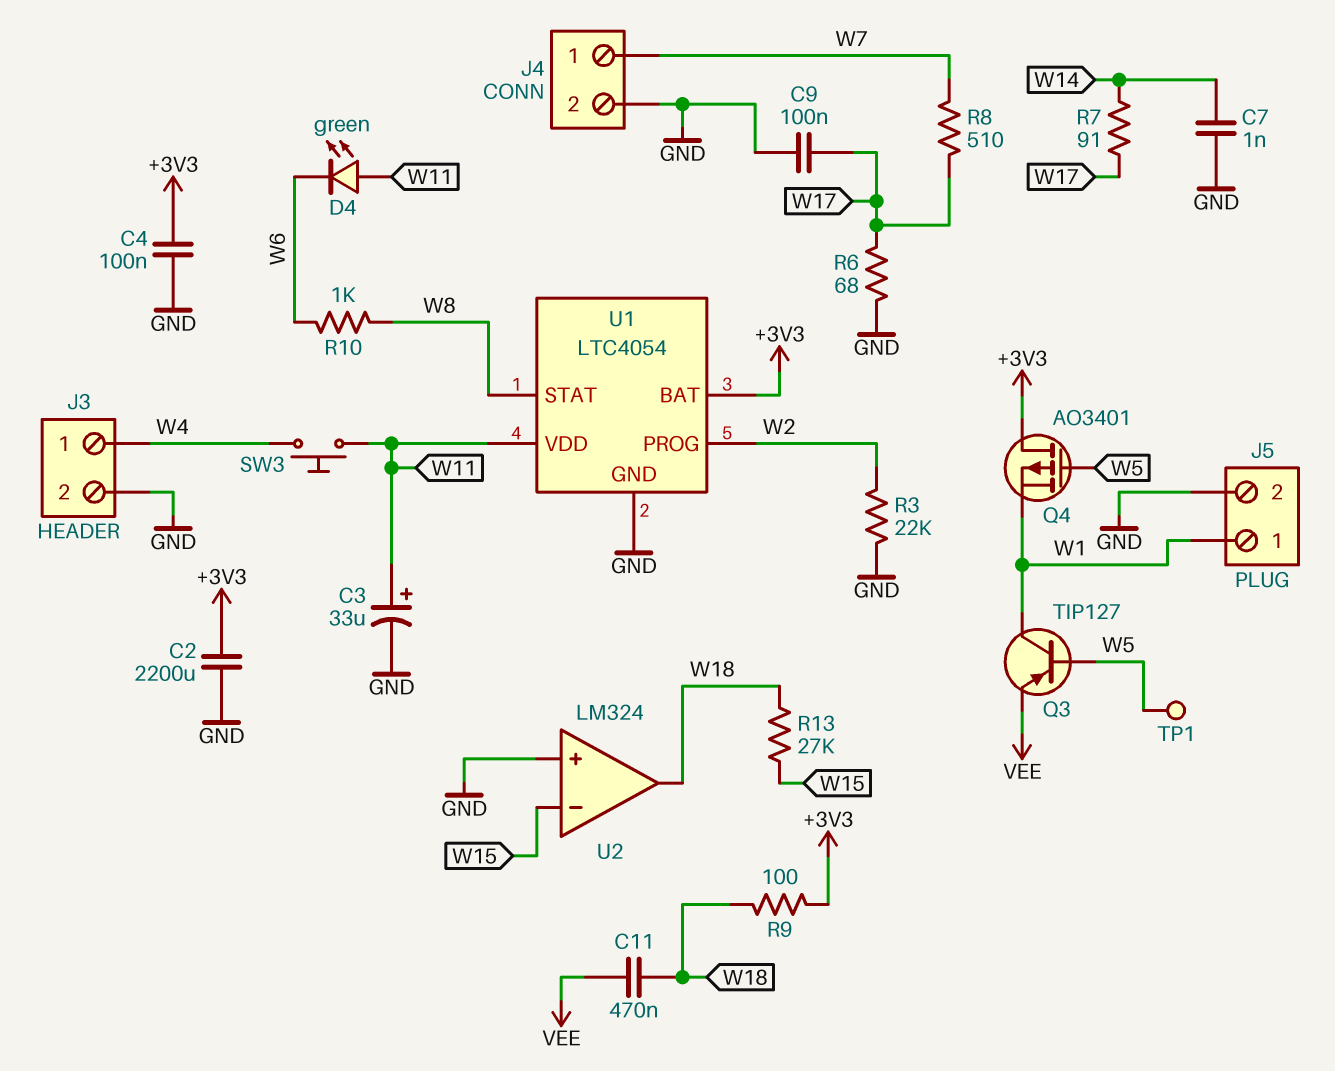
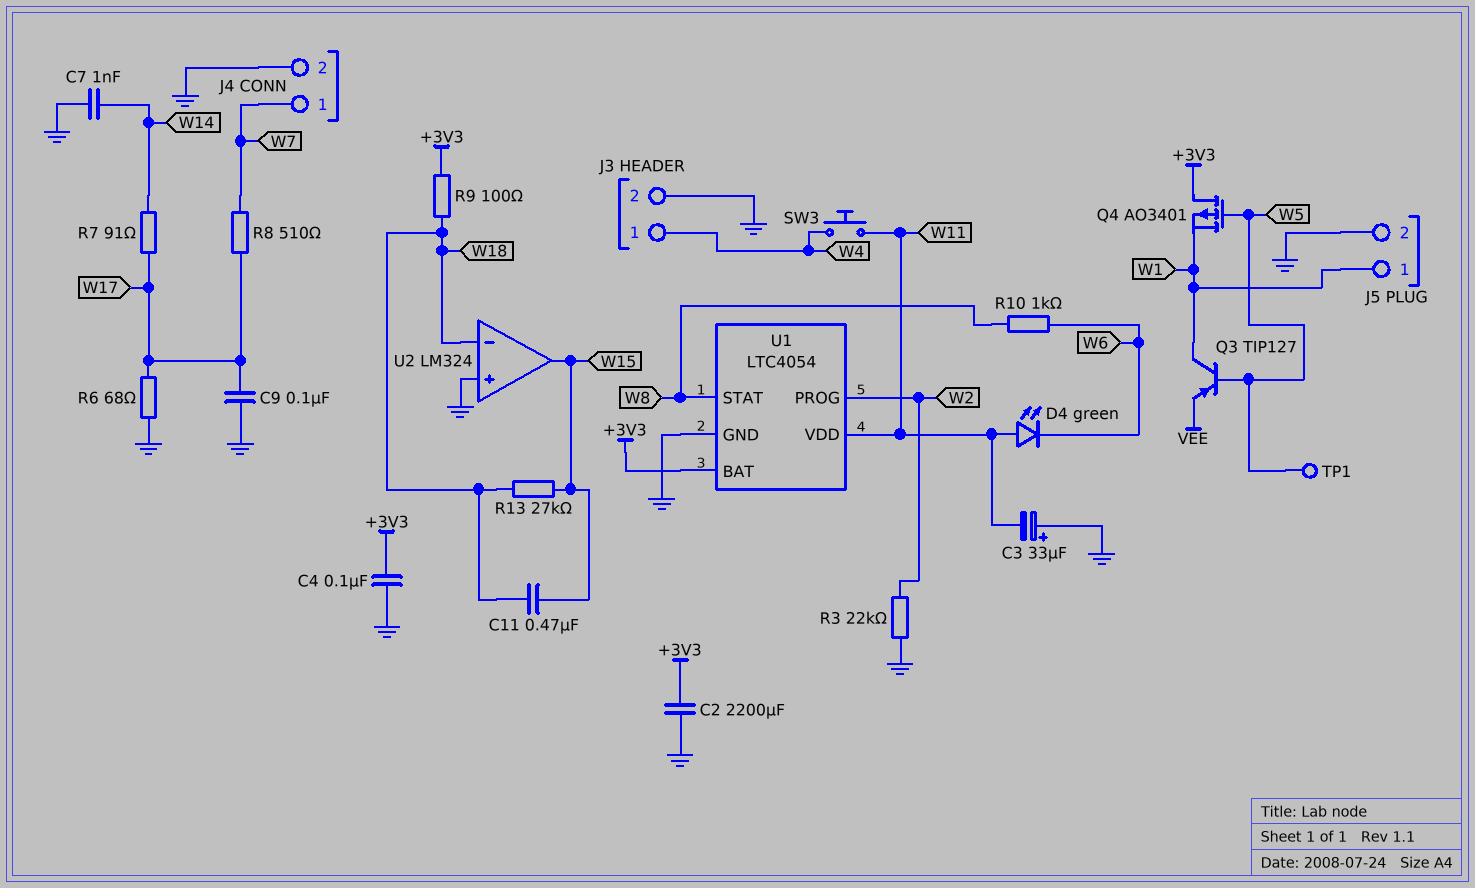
C3: 33uF (plus W11, minus GND) -> 33uF (plus GND, minus W11)
C11: 470nF (VEE, W18) -> 470nF (W15, W18)
U2 pin in-: W15 -> W18
U2 pin out: W18 -> W15

